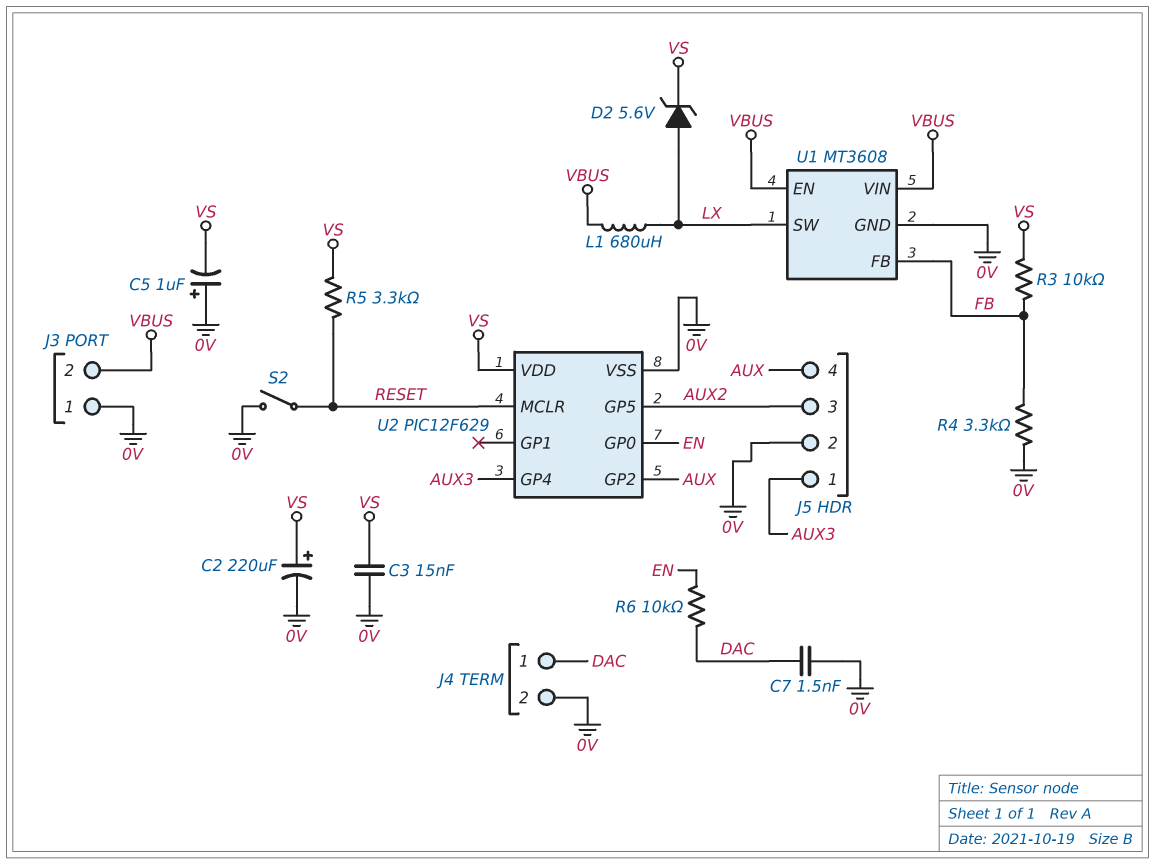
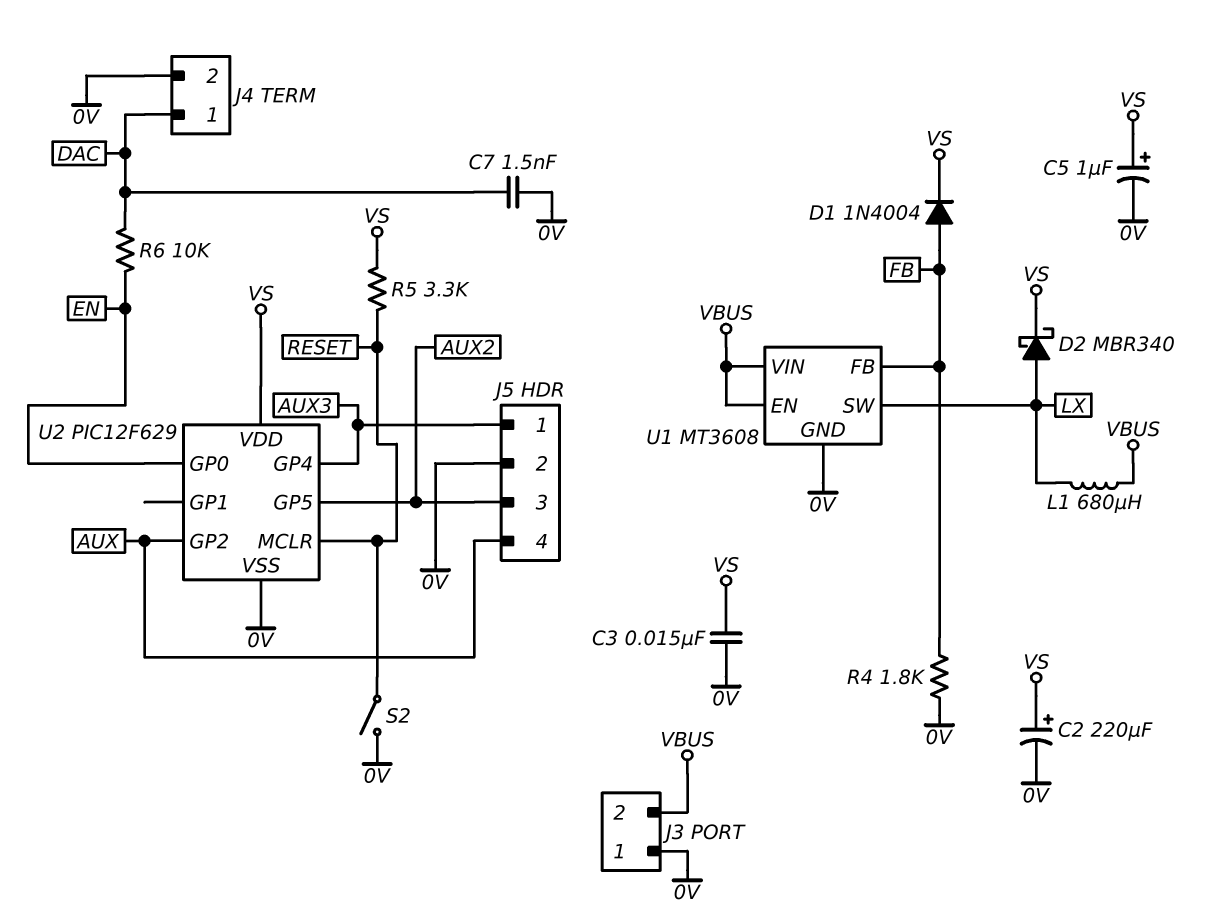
C5: 1uF (plus 0V, minus VS) -> 1uF (plus VS, minus 0V)
D1: none -> diode 1N4004 (A FB, K VS)
D2: zener 5.6V (A LX, K VS) -> schottky MBR340 (A LX, K VS)
R3: 10k (FB, VS) -> none
R4: 3.3k (0V, FB) -> 1.8k (0V, FB)

